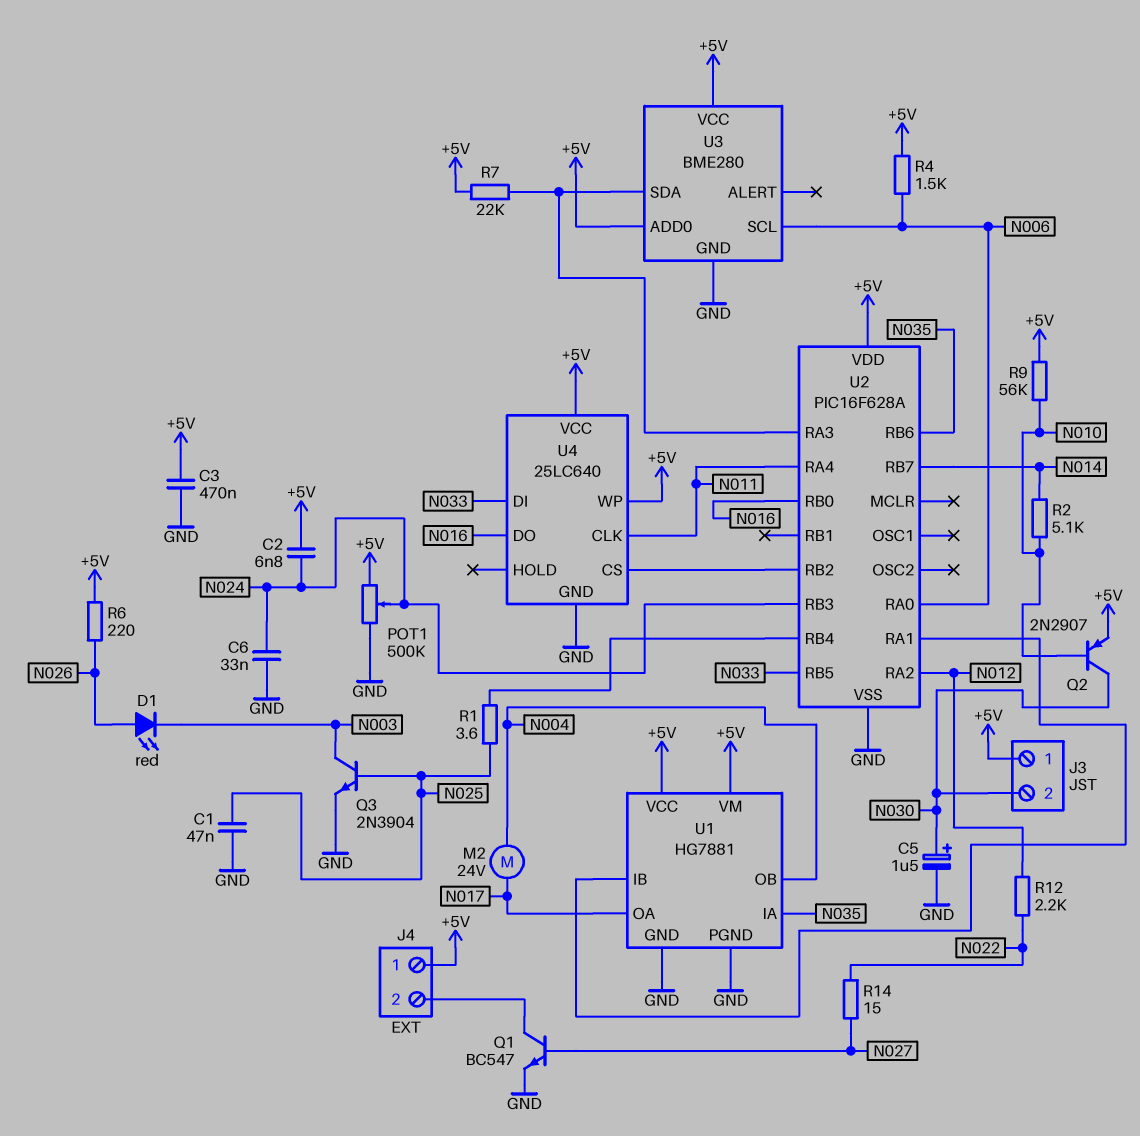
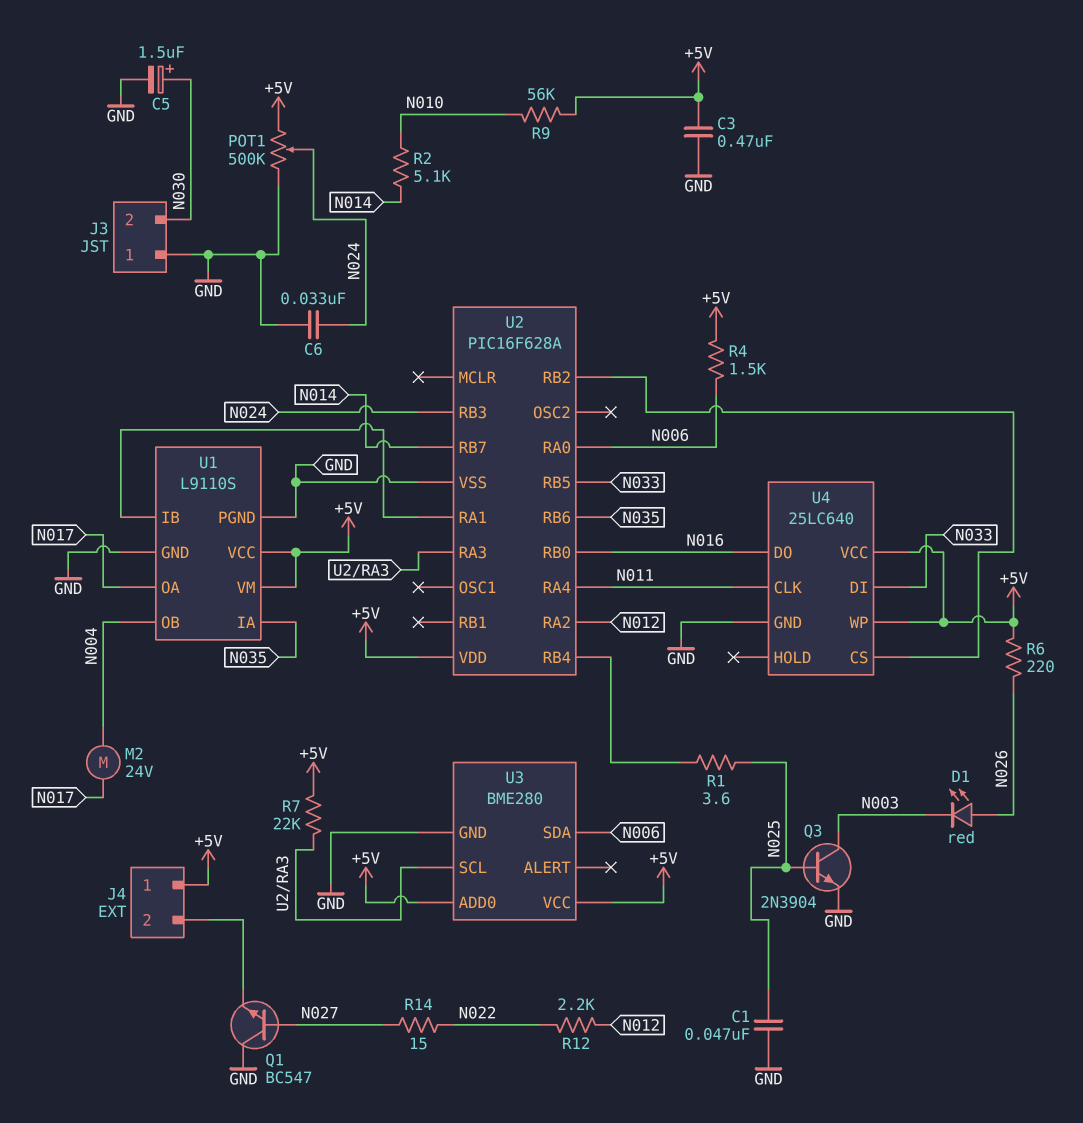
C2: 6.8nF (+5V, N024) -> none
J3 pin 1: +5V -> GND
Q1: NPN BC547 (B N027, C J4/2, E GND) -> NPN BC547 (B N027, C GND, E J4/2)
Q2: PNP 2N2907 (B N010, C N030, E +5V) -> none
U1: HG7881 -> L9110S
U3 pin SCL: N006 -> U2/RA3
U3 pin SDA: U2/RA3 -> N006

